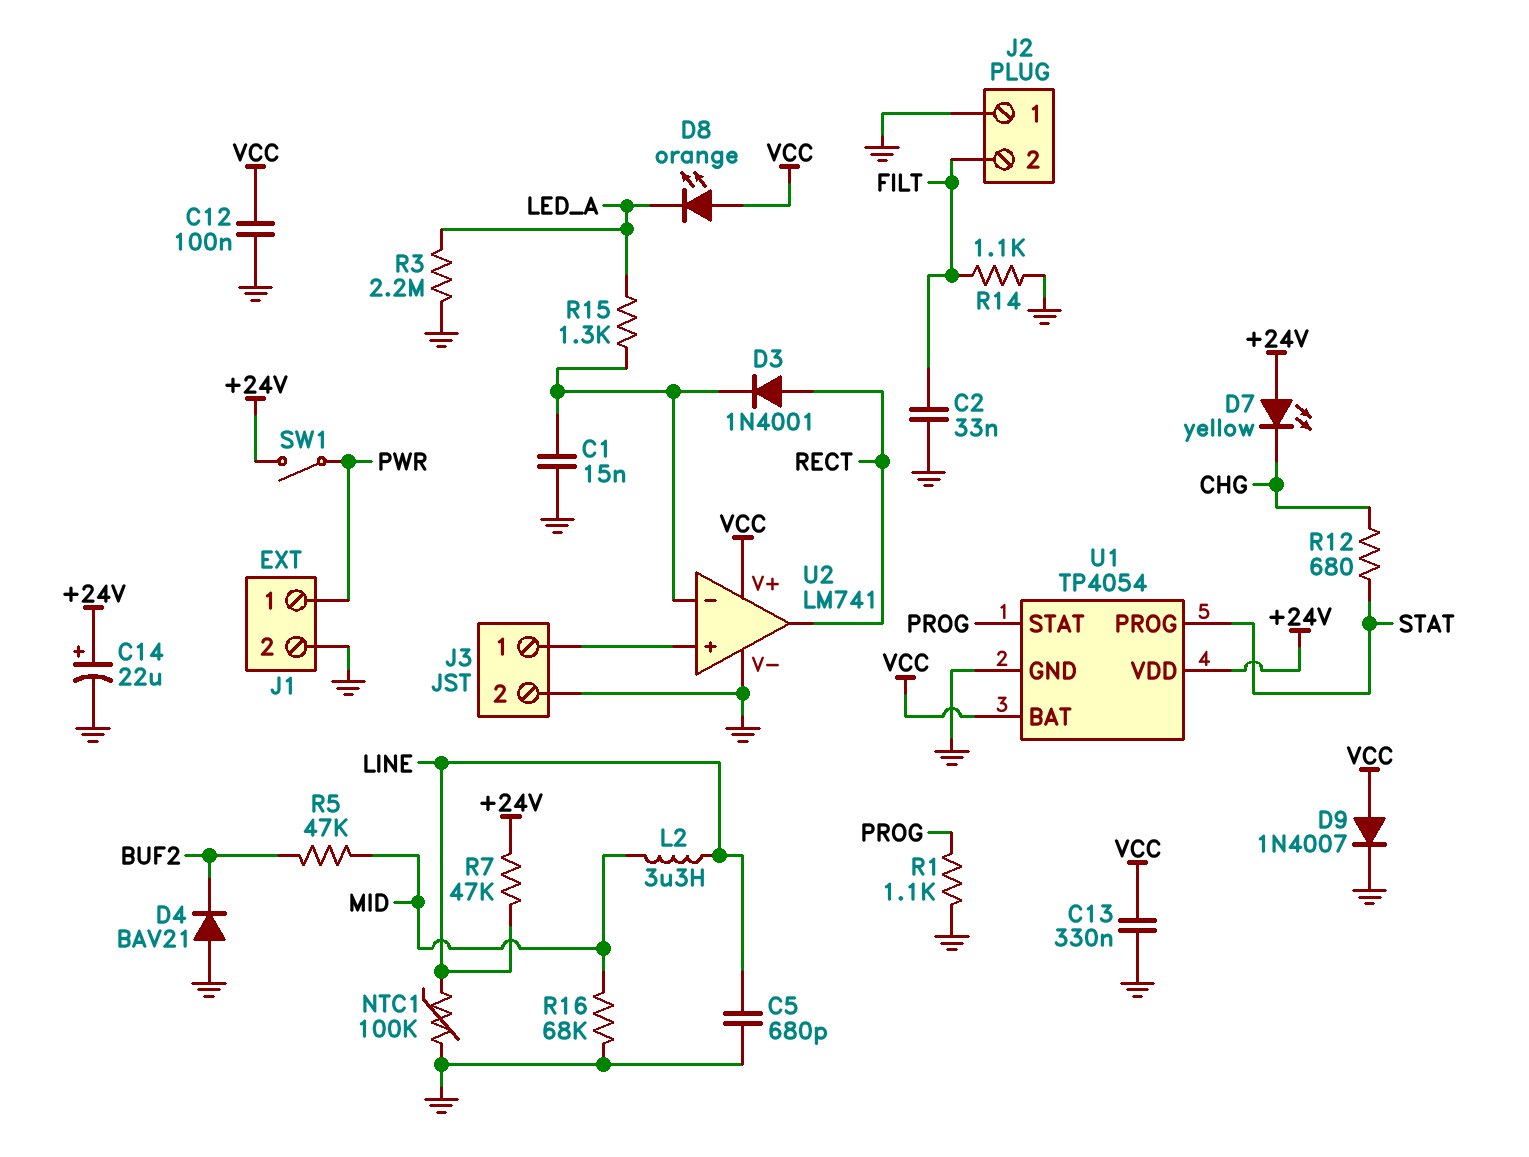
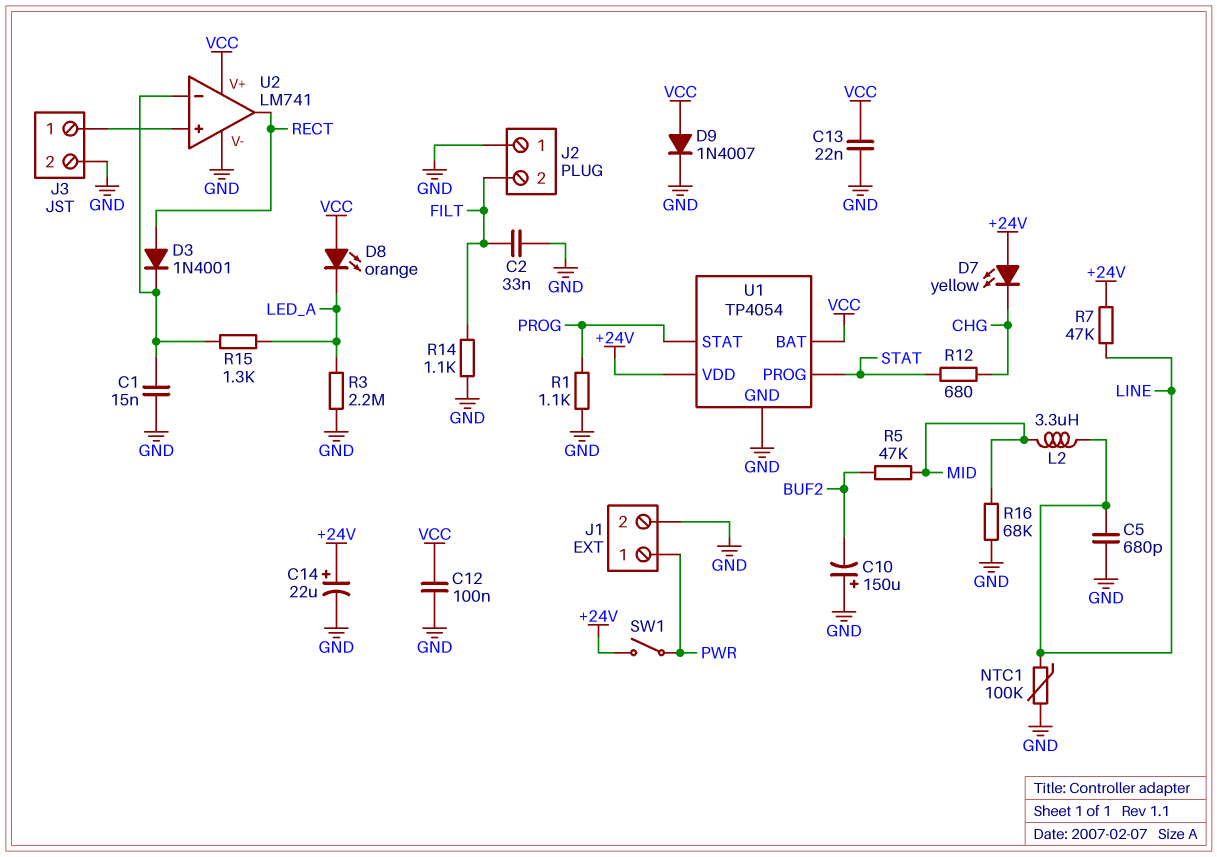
C10: none -> 150uF (plus GND, minus BUF2)
C13: 330nF (GND, VCC) -> 22nF (GND, VCC)
D4: diode BAV21 (A GND, K BUF2) -> none

